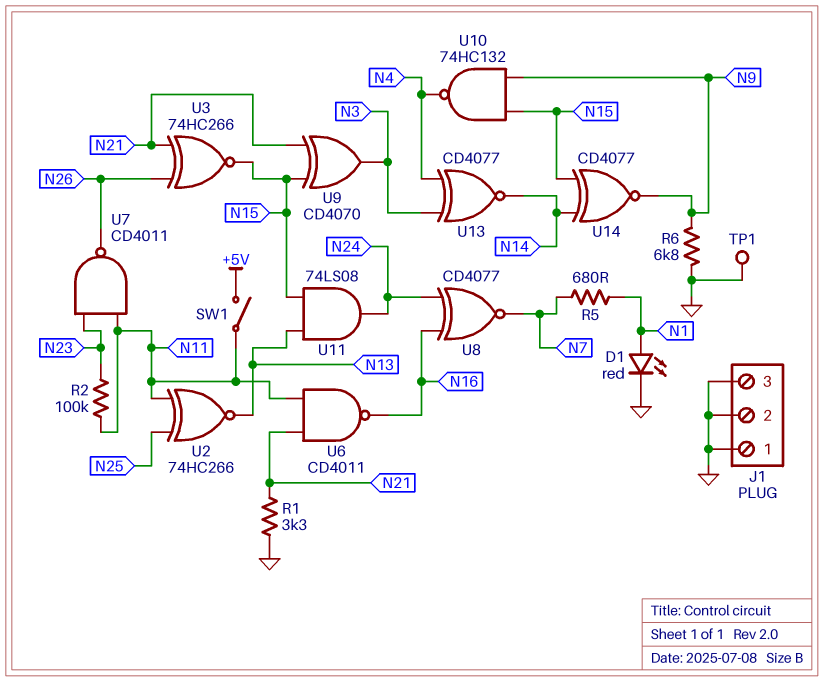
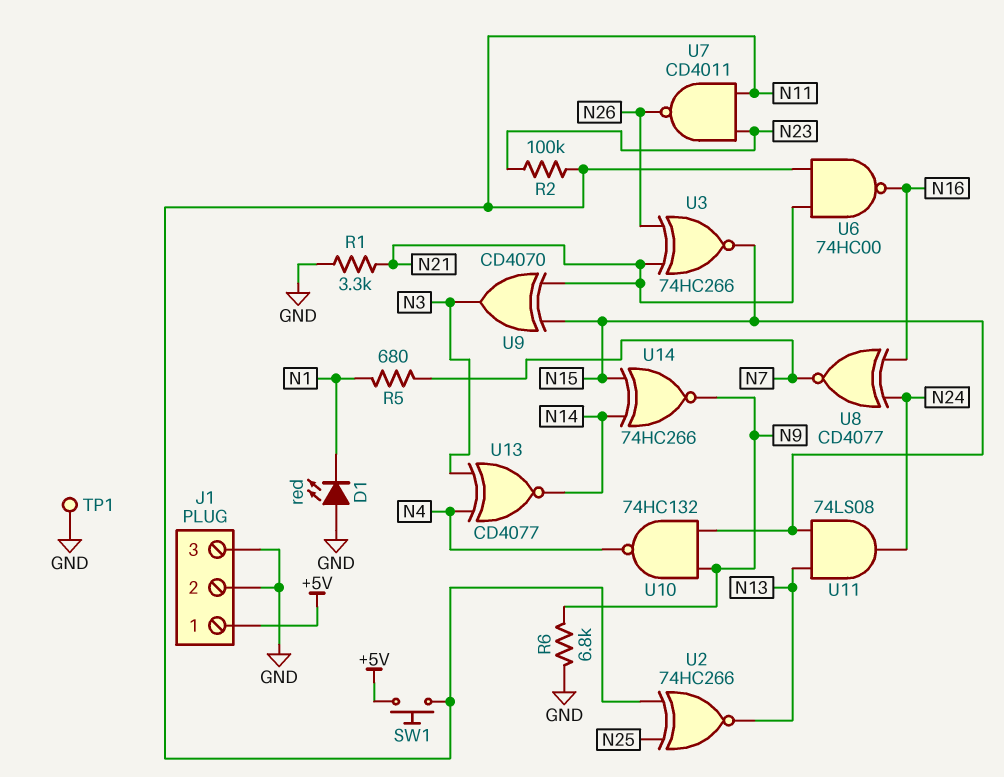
D1: LED red (A N1, K GND) -> LED red (A GND, K N1)
J1 pin 1: GND -> +5V
SW1: switch (+5V, N11) -> button (+5V, N11)
U6: NAND CD4011 (in N11, in N21, out N16) -> NAND 74HC00 (in N11, in N21, out N16)
U14: XNOR CD4077 (in N14, in N15, out N9) -> XNOR 74HC266 (in N14, in N15, out N9)

